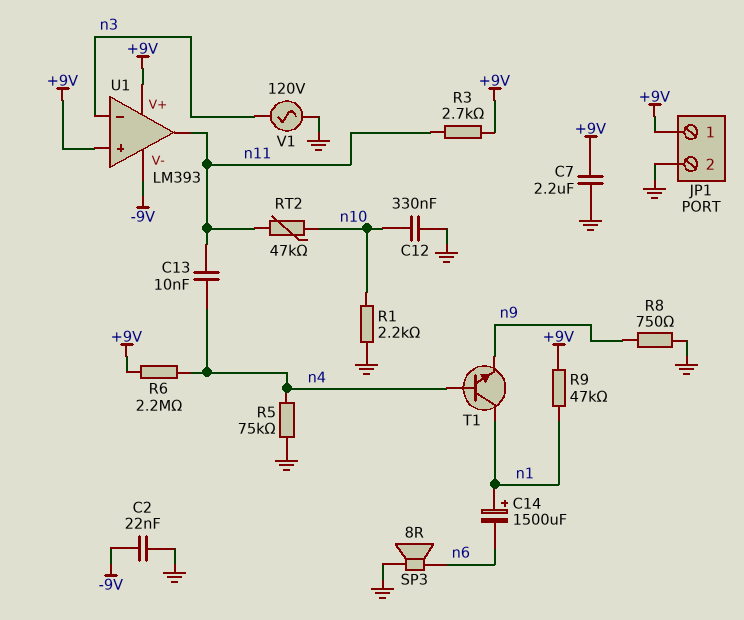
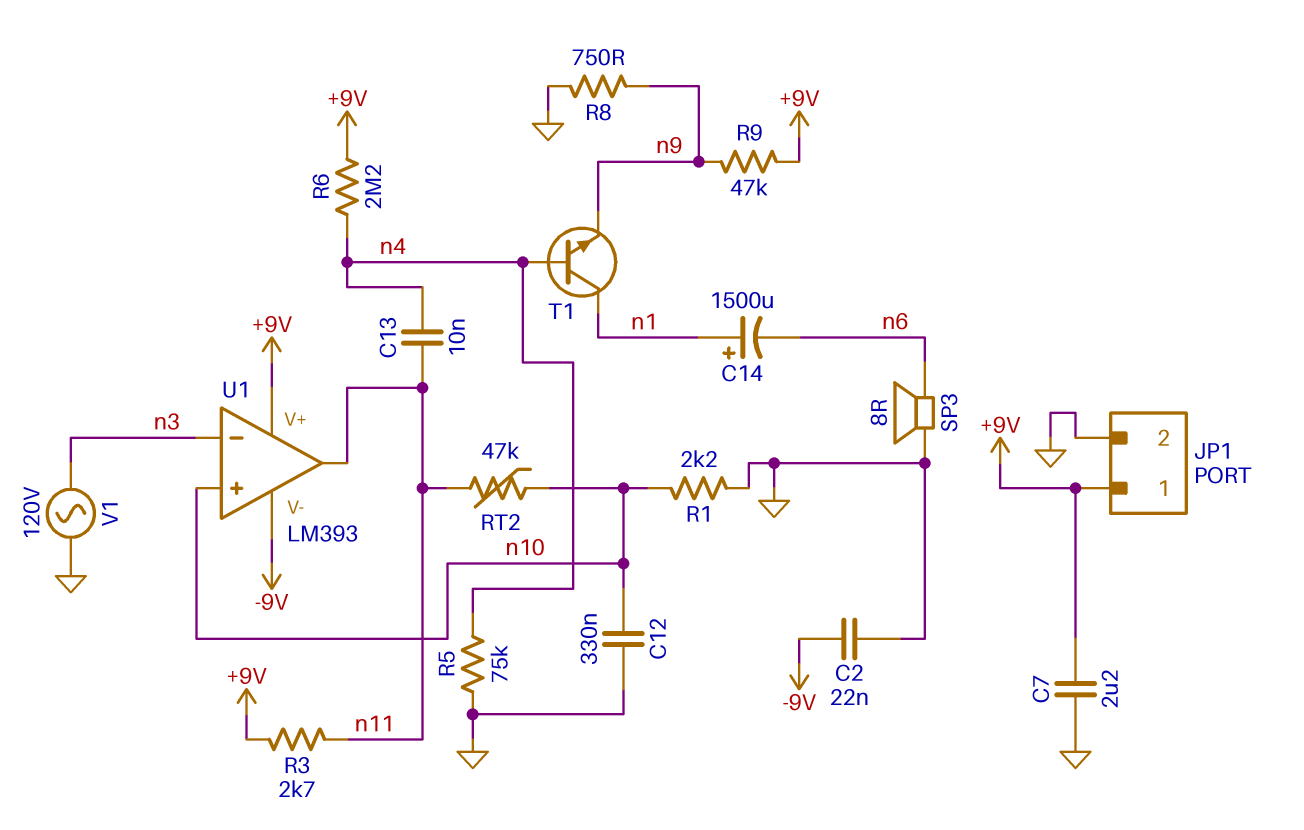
R9: 47k (+9V, n1) -> 47k (+9V, n9)
U1 pin in+: +9V -> n10

